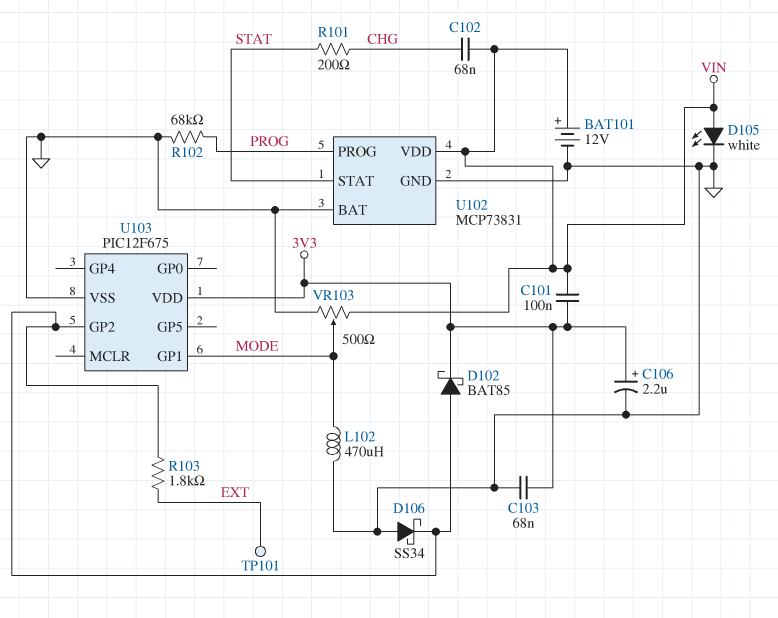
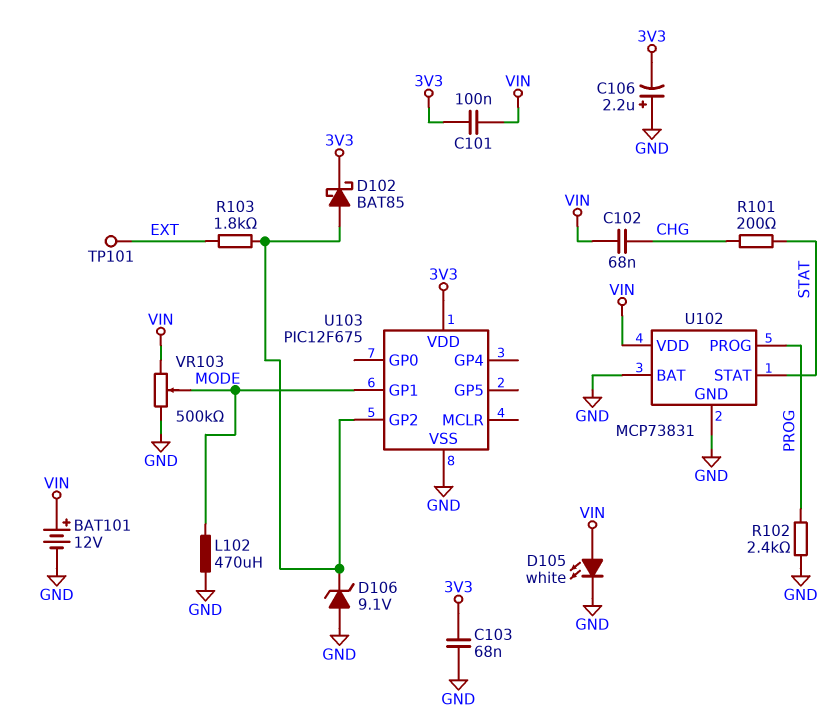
C106: 2.2uF (plus 3V3, minus GND) -> 2.2uF (plus GND, minus 3V3)
D106: schottky SS34 (A GND, K U103/GP2) -> zener 9.1V (A GND, K U103/GP2)
R102: 68k (GND, PROG) -> 2.4k (GND, PROG)
VR103: 500 (GND, VIN, wiper MODE) -> 500k (GND, VIN, wiper MODE)

